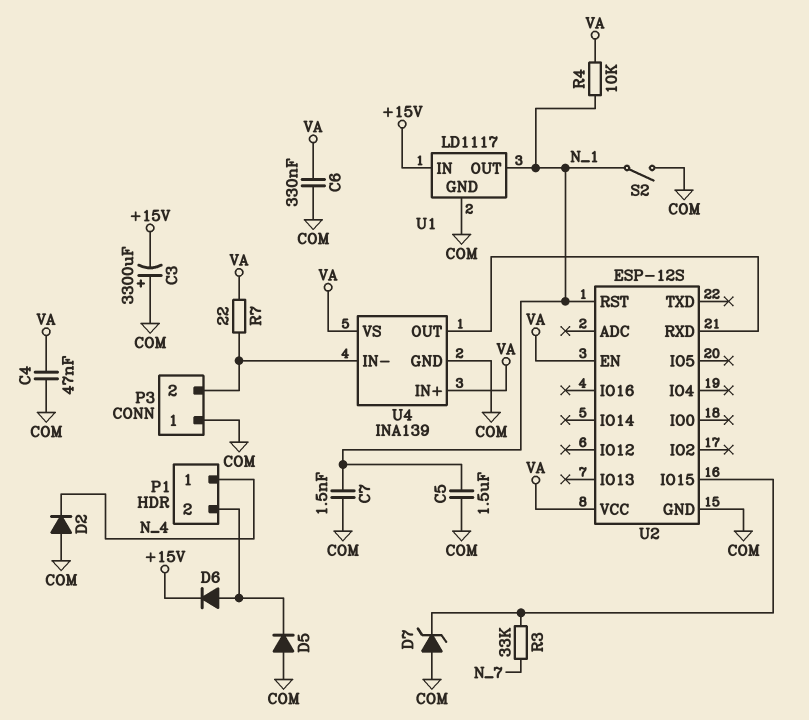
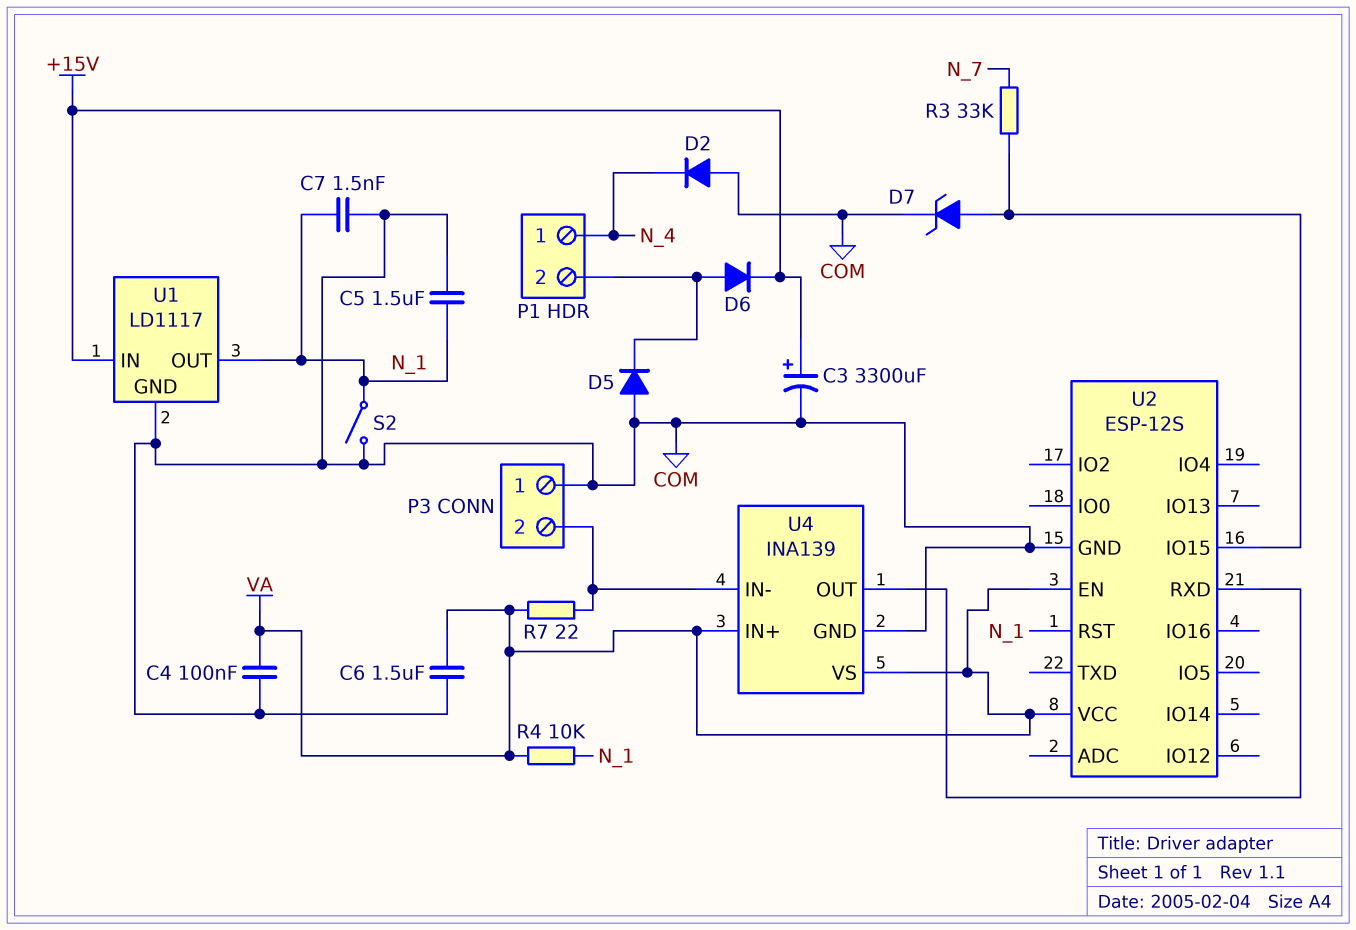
C3: 3300uF (plus COM, minus +15V) -> 3300uF (plus +15V, minus COM)
C4: 47nF (COM, VA) -> 100nF (COM, VA)
C6: 330nF (COM, VA) -> 1.5uF (COM, VA)
D7: zener (A COM, K U2/IO15) -> zener (A U2/IO15, K COM)

